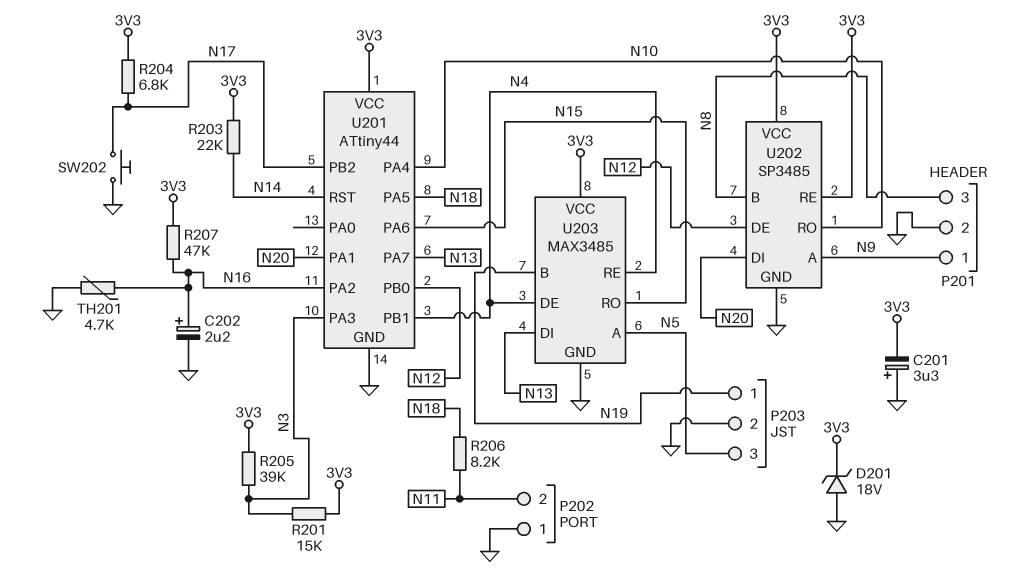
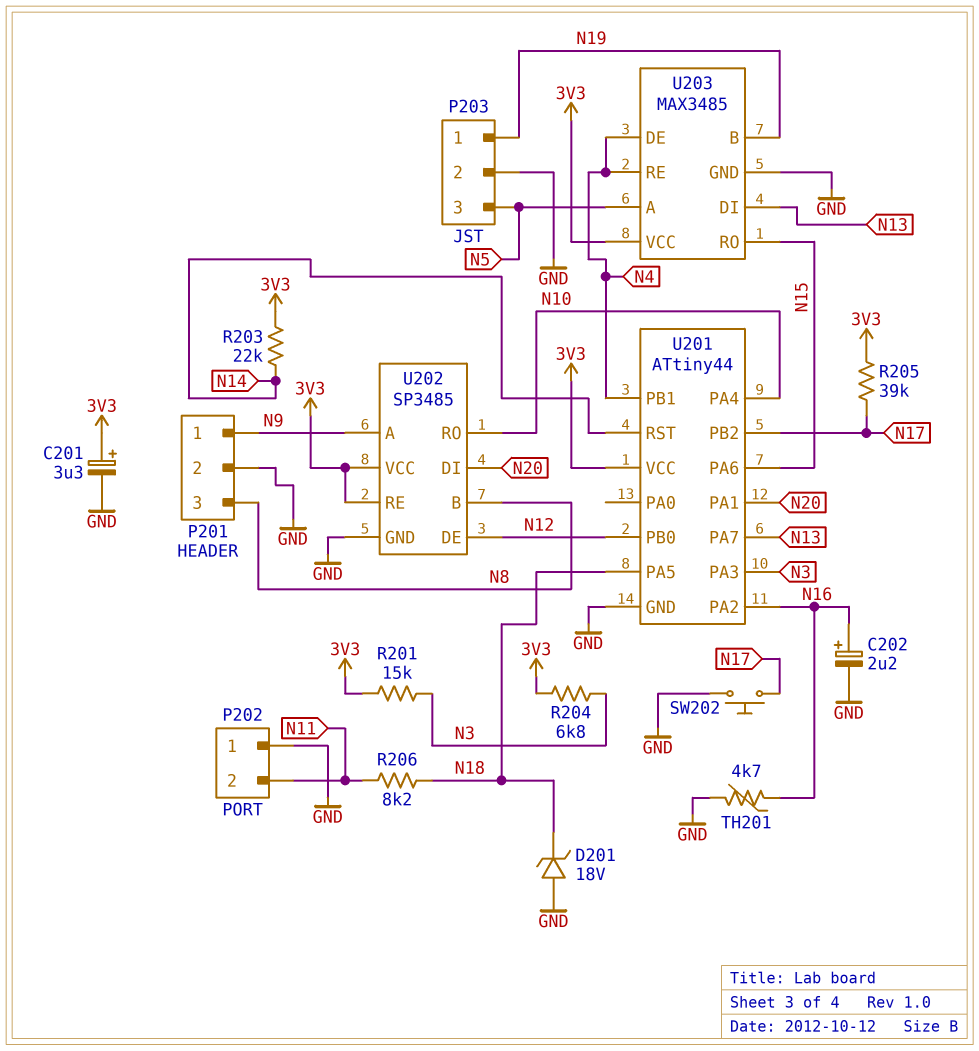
C201: 3.3uF (plus GND, minus 3V3) -> 3.3uF (plus 3V3, minus GND)
D201: zener 18V (A GND, K 3V3) -> zener 18V (A GND, K N18)
R204: 6.8k (3V3, N17) -> 6.8k (3V3, N3)
R205: 39k (3V3, N3) -> 39k (3V3, N17)
R207: 47k (3V3, N16) -> none

